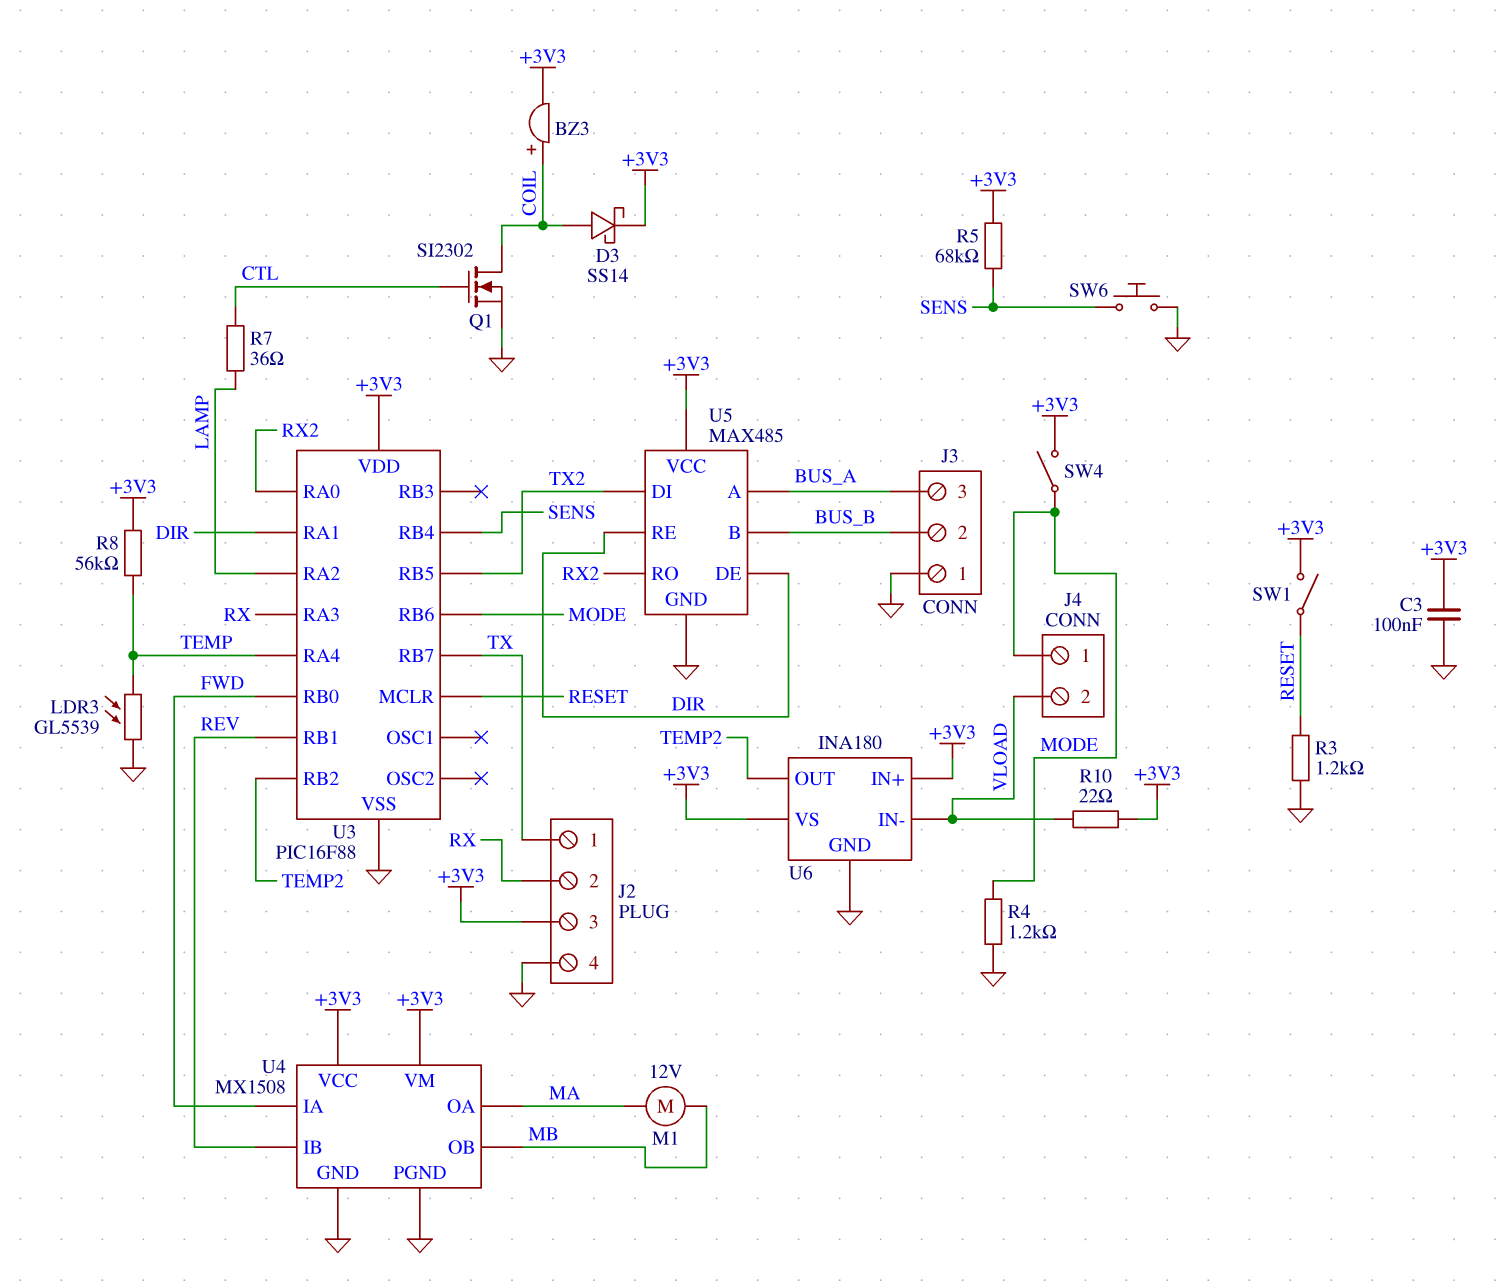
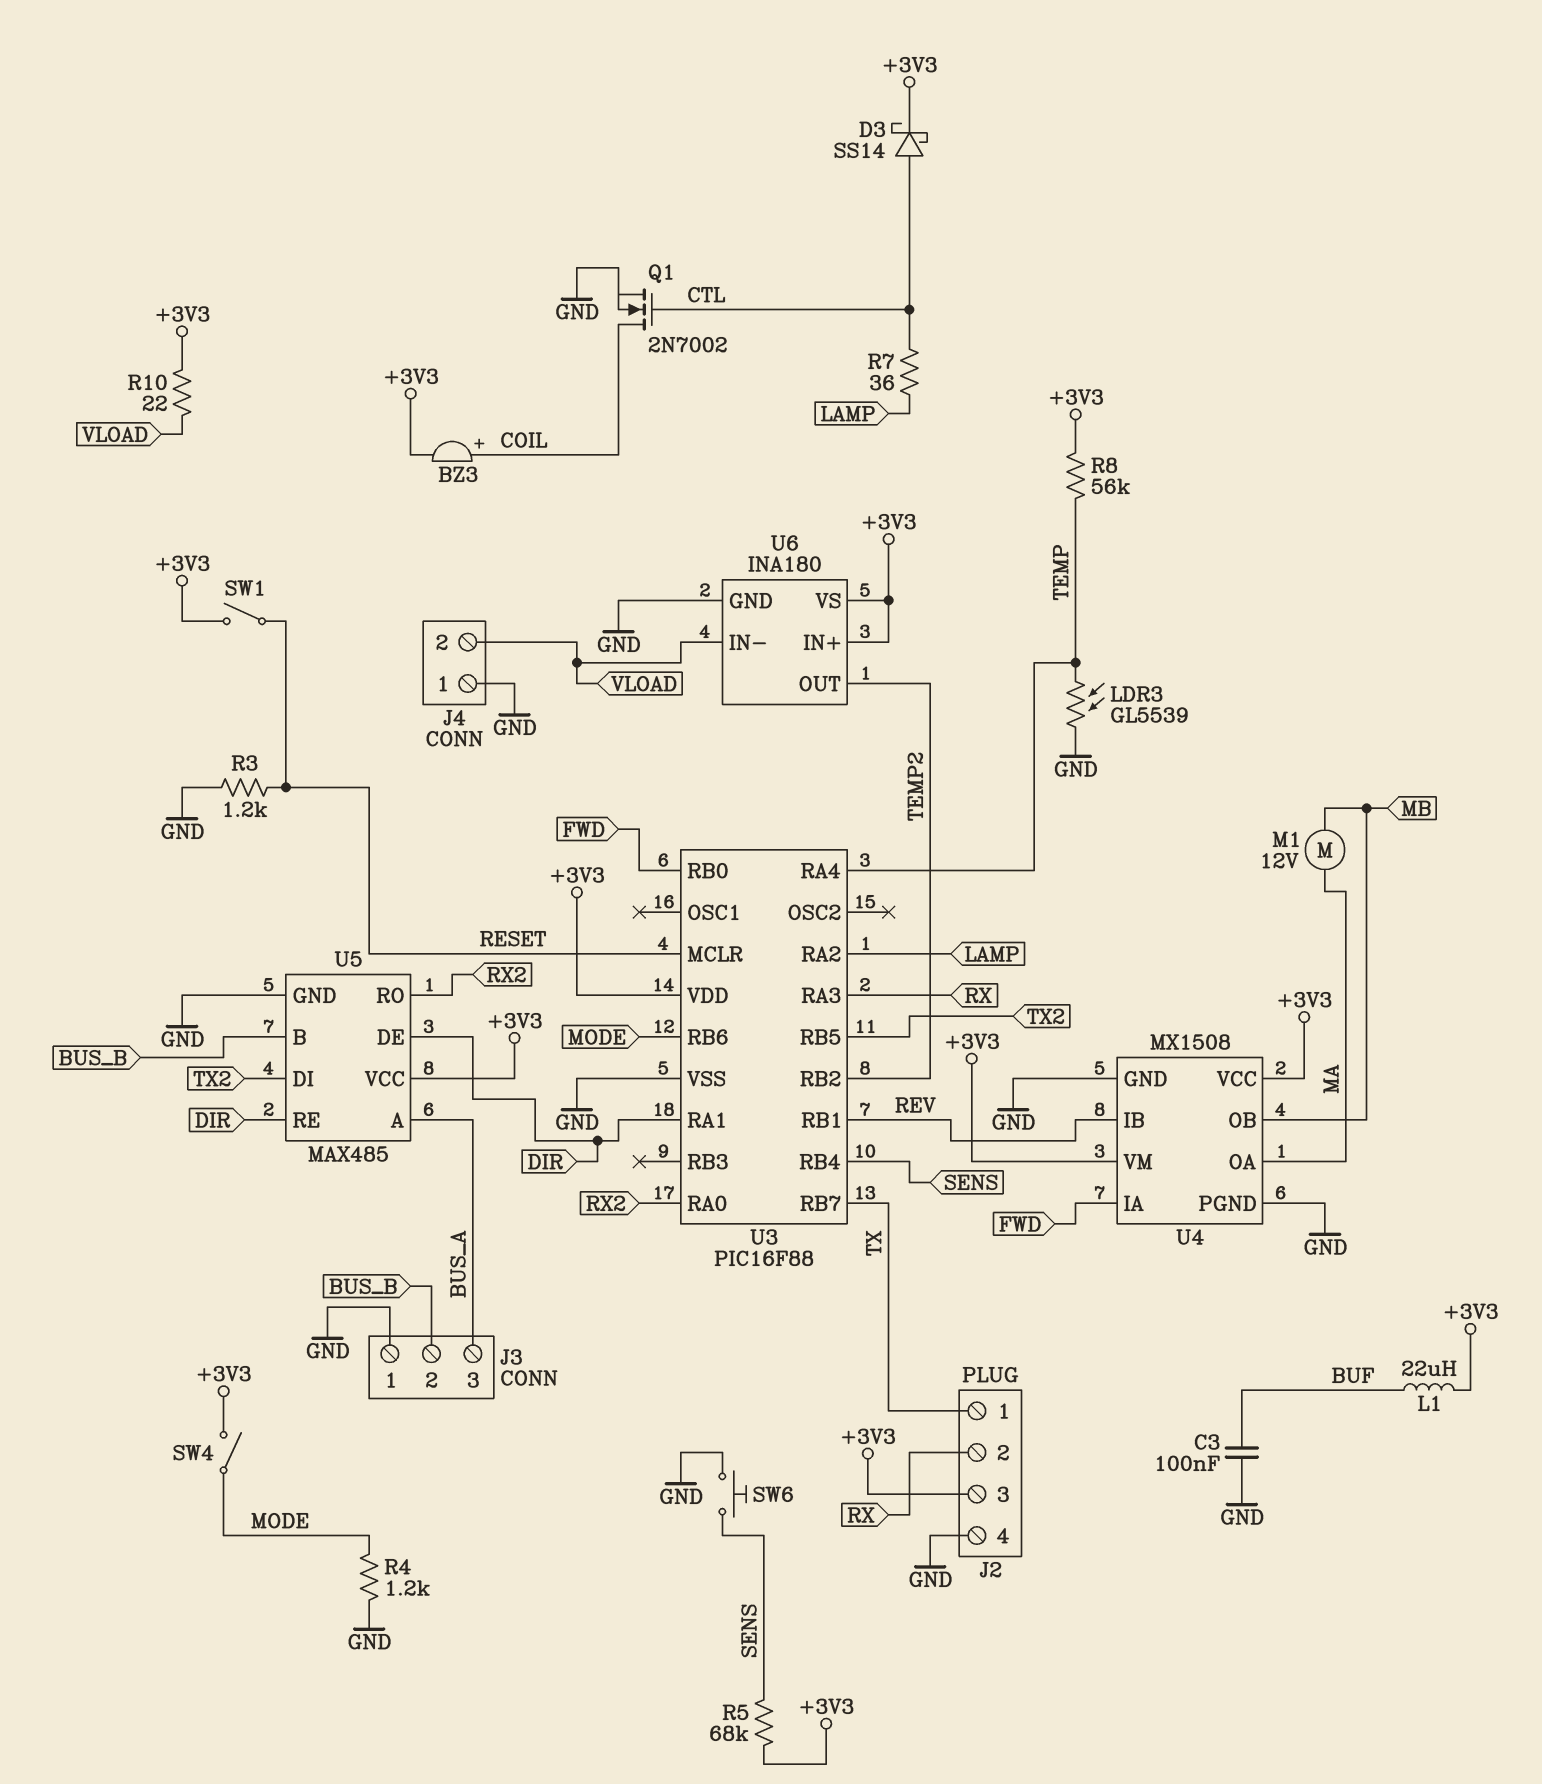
C3: 100nF (+3V3, GND) -> 100nF (BUF, GND)
D3: schottky SS14 (A COIL, K +3V3) -> schottky SS14 (A CTL, K +3V3)
J4 pin 1: MODE -> GND
L1: none -> 22uH (+3V3, BUF)
Q1: NMOS SI2302 (G CTL, D COIL, S GND) -> NMOS 2N7002 (G CTL, D COIL, S GND)

